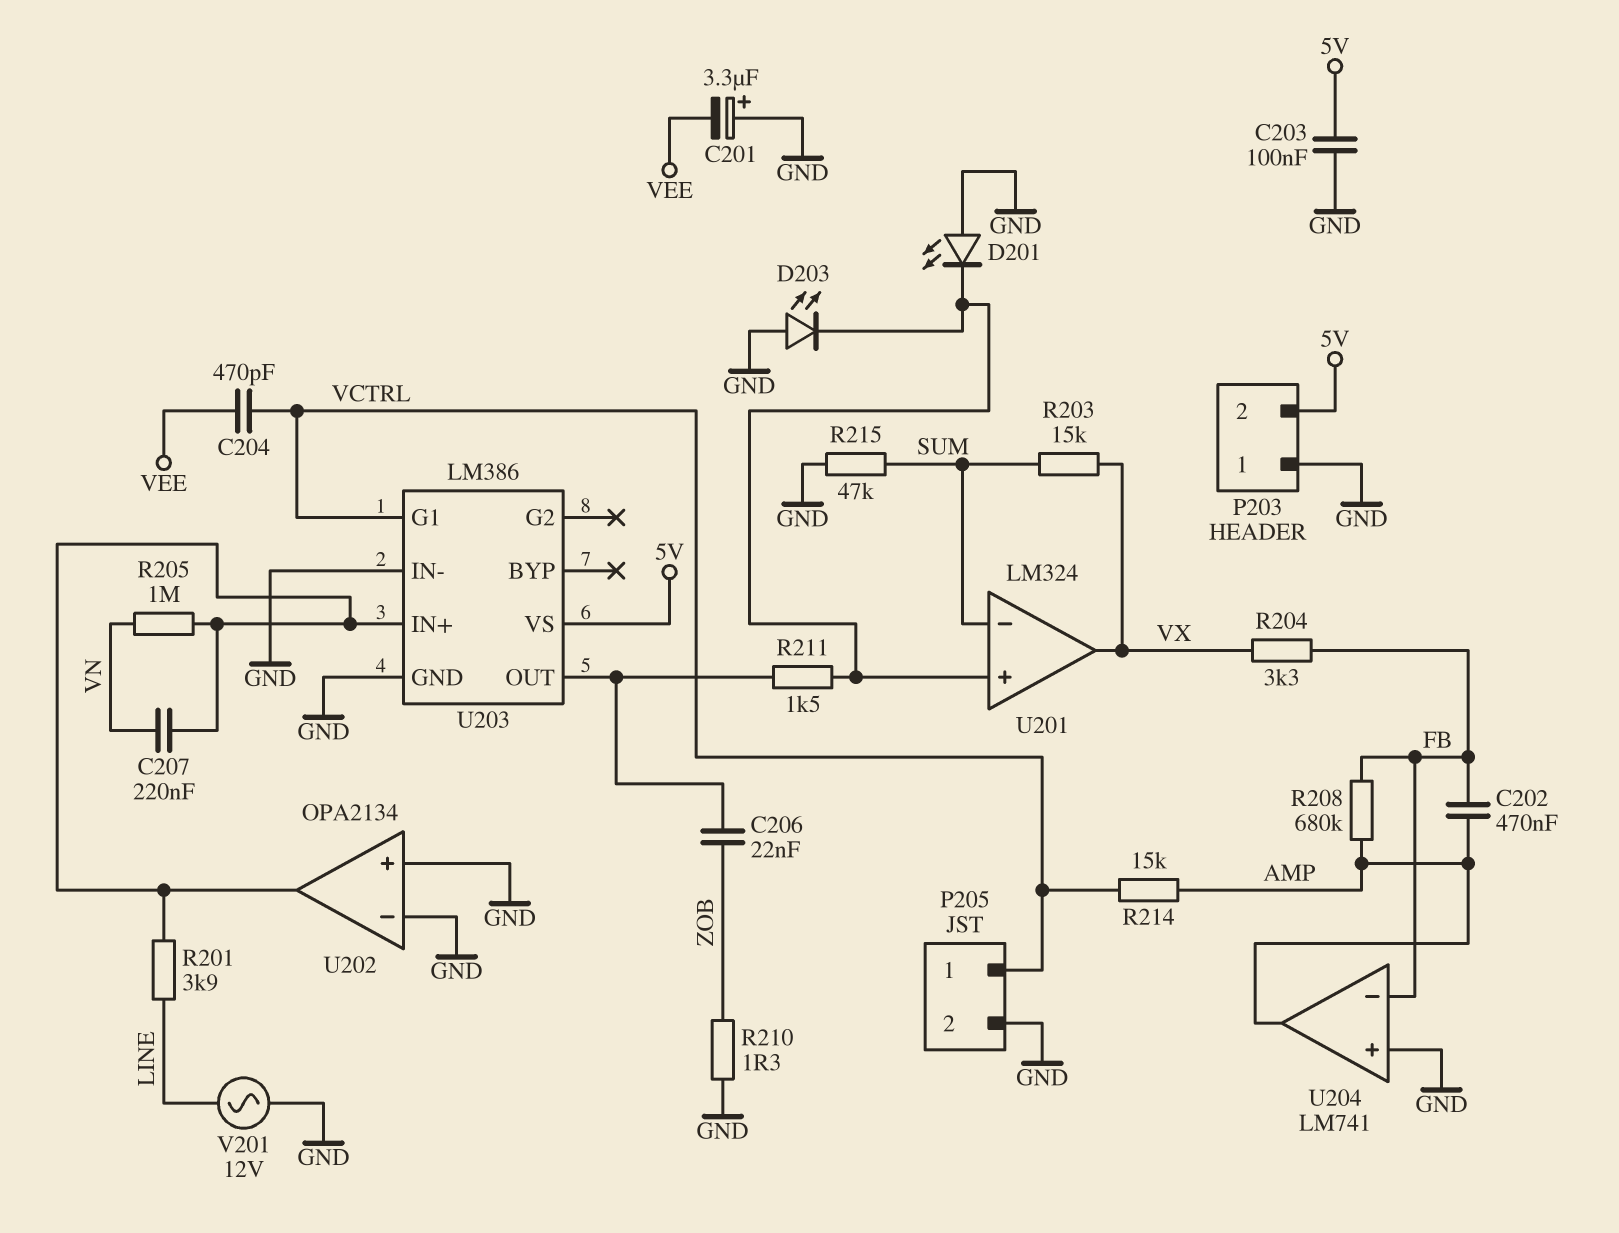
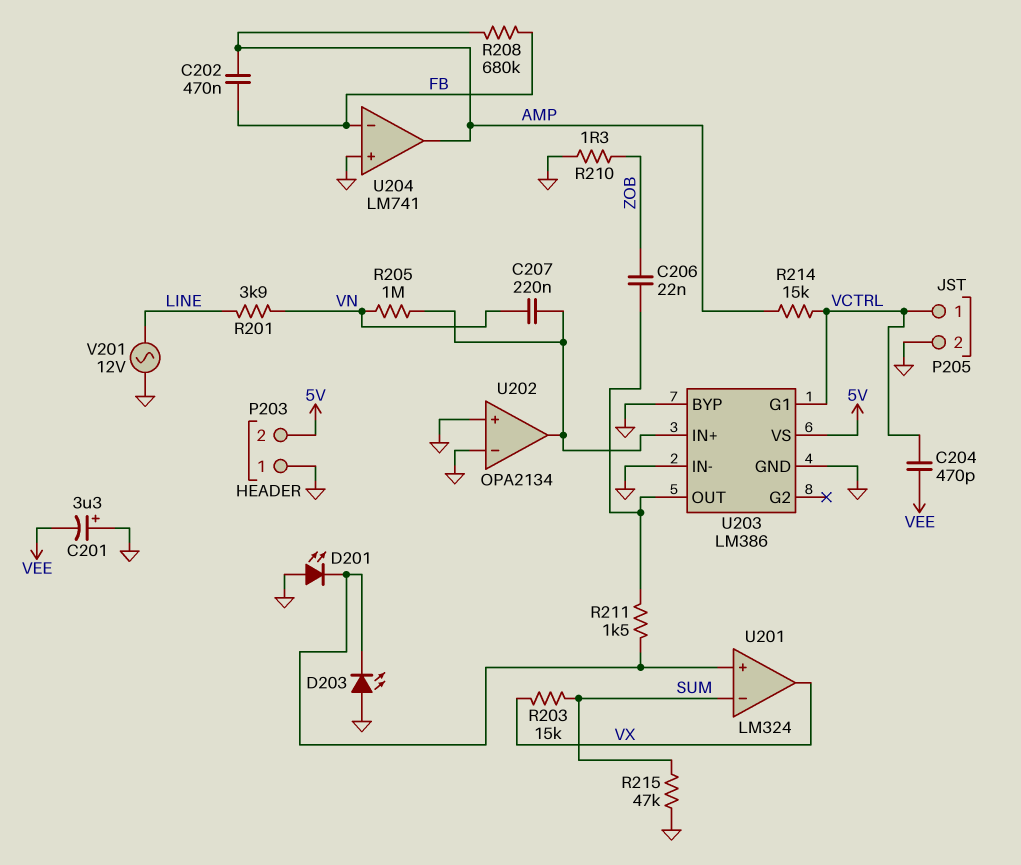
C203: 100nF (5V, GND) -> none
R201: 3.9k (LINE, U202/out) -> 3.9k (LINE, VN)
R204: 3.3k (FB, VX) -> none
U203 pin BYP: none -> GND

